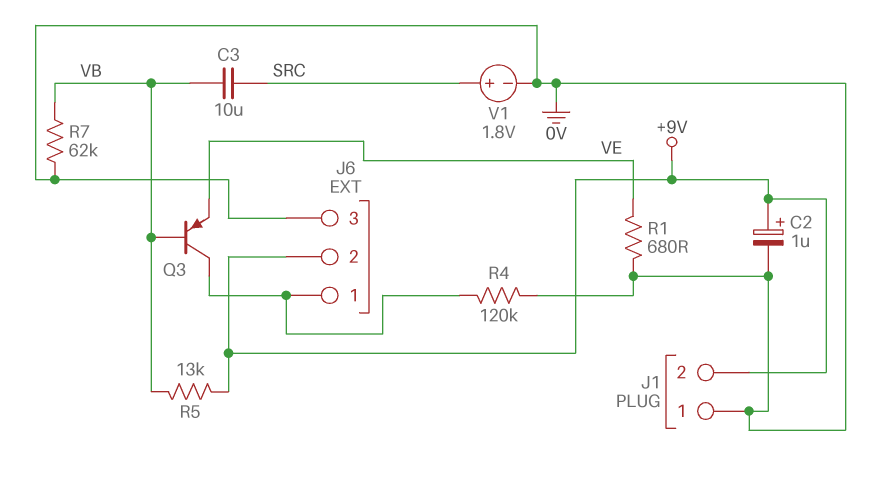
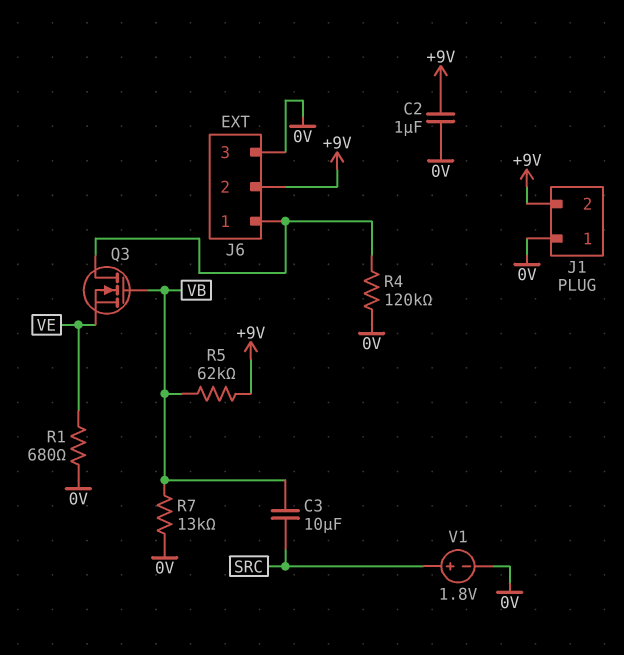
C2: 1uF (plus +9V, minus 0V) -> 1uF (+9V, 0V)
Q3: PNP (B VB, C J6/1, E VE) -> NMOS (G VB, D J6/1, S VE)
R5: 13k (+9V, VB) -> 62k (+9V, VB)
R7: 62k (0V, VB) -> 13k (0V, VB)

